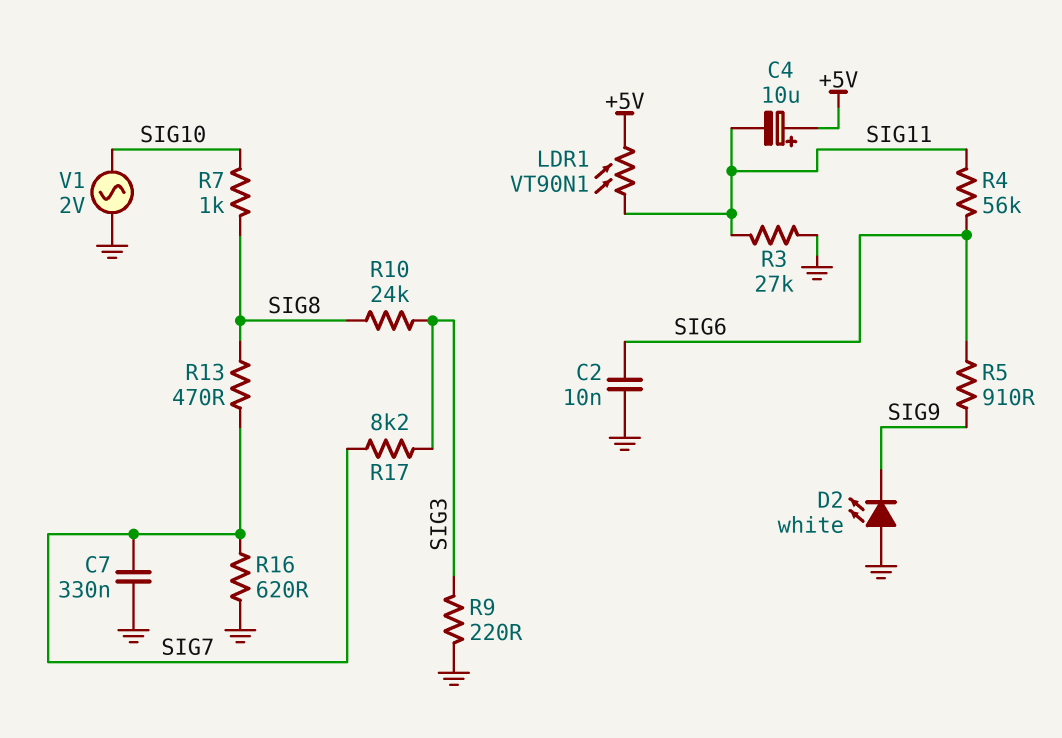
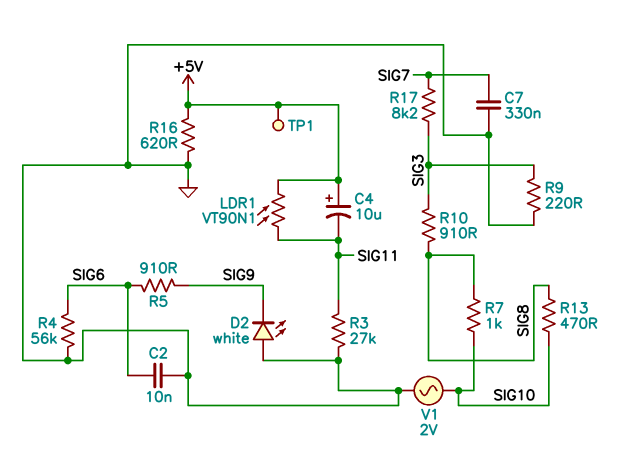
R4: 56k (SIG6, SIG11) -> 56k (GND, SIG6)
R10: 24k (SIG3, SIG8) -> 910 (SIG3, SIG8)
R13: 470 (SIG7, SIG8) -> 470 (SIG8, SIG10)
R16: 620 (GND, SIG7) -> 620 (+5V, GND)
TP1: none -> test point (+5V)

